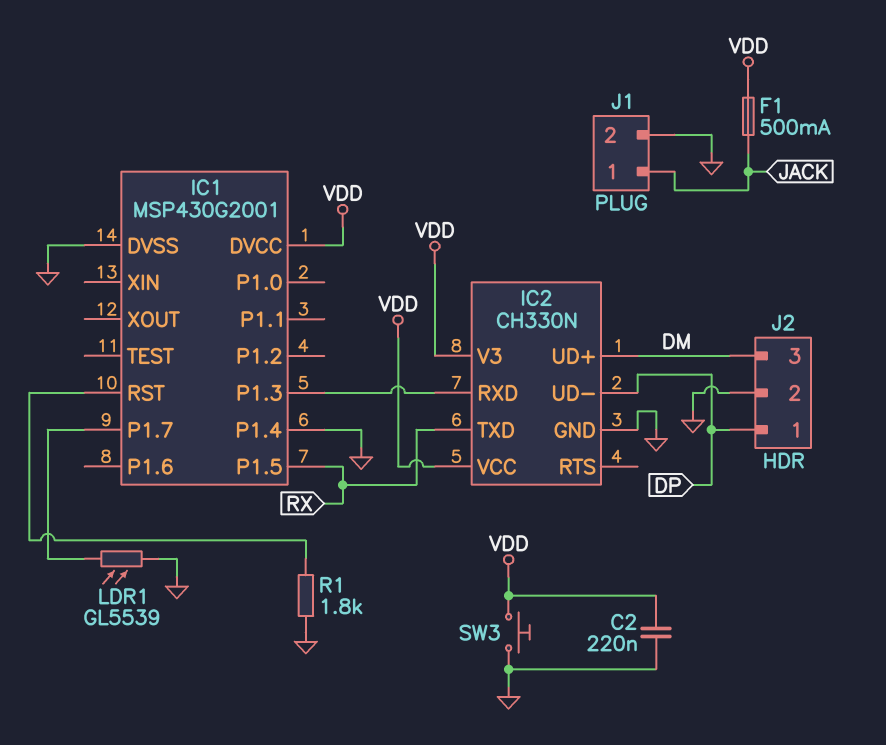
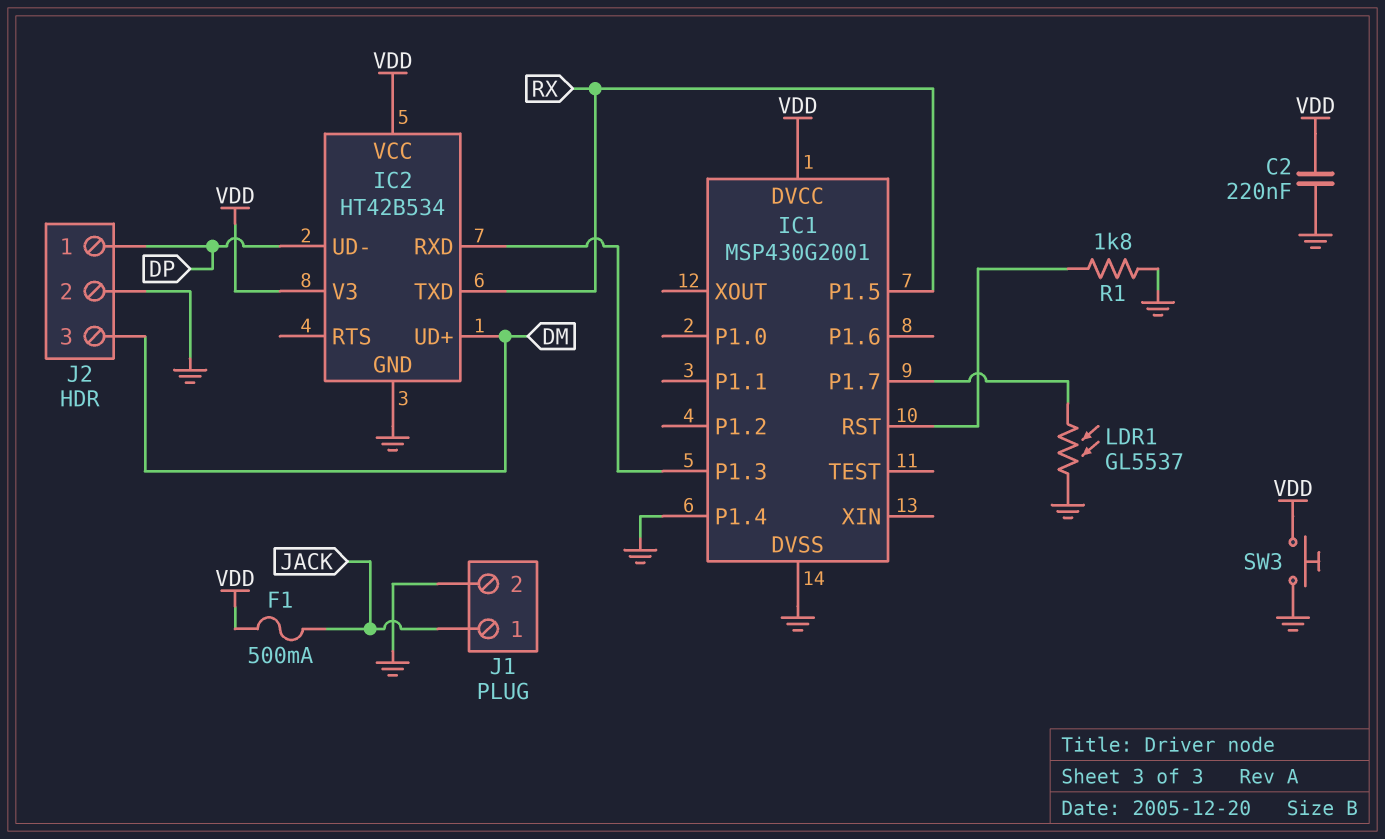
IC2: CH330N -> HT42B534
LDR1: GL5539 (GND, IC1/P1.7) -> GL5537 (GND, IC1/P1.7)

